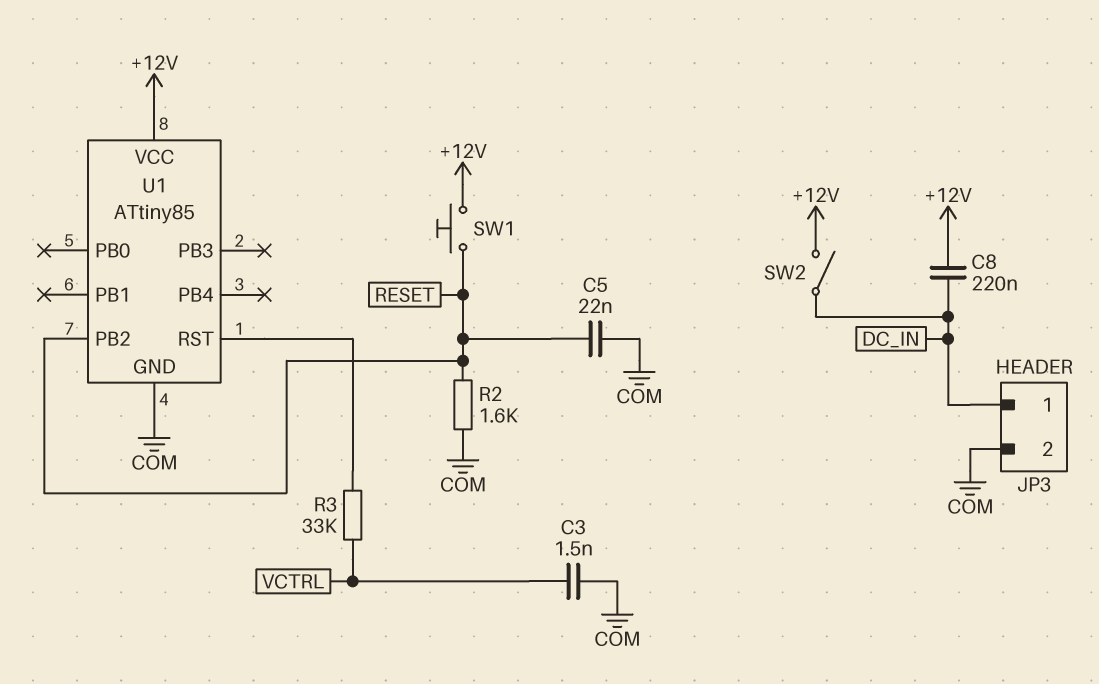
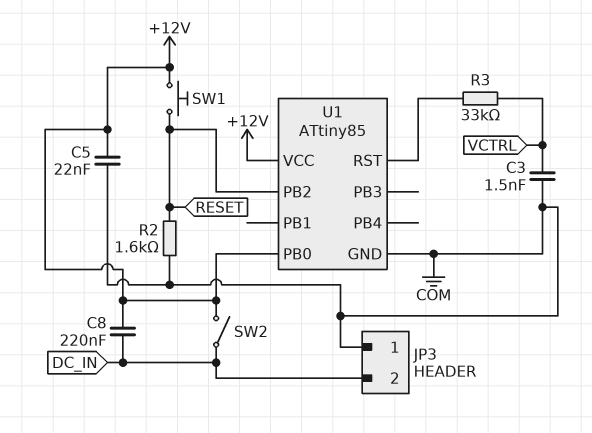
C5: 22nF (COM, RESET) -> 22nF (+12V, COM)
JP3 pin 1: DC_IN -> COM
JP3 pin 2: COM -> DC_IN
U1 pin PB0: none -> +12V

